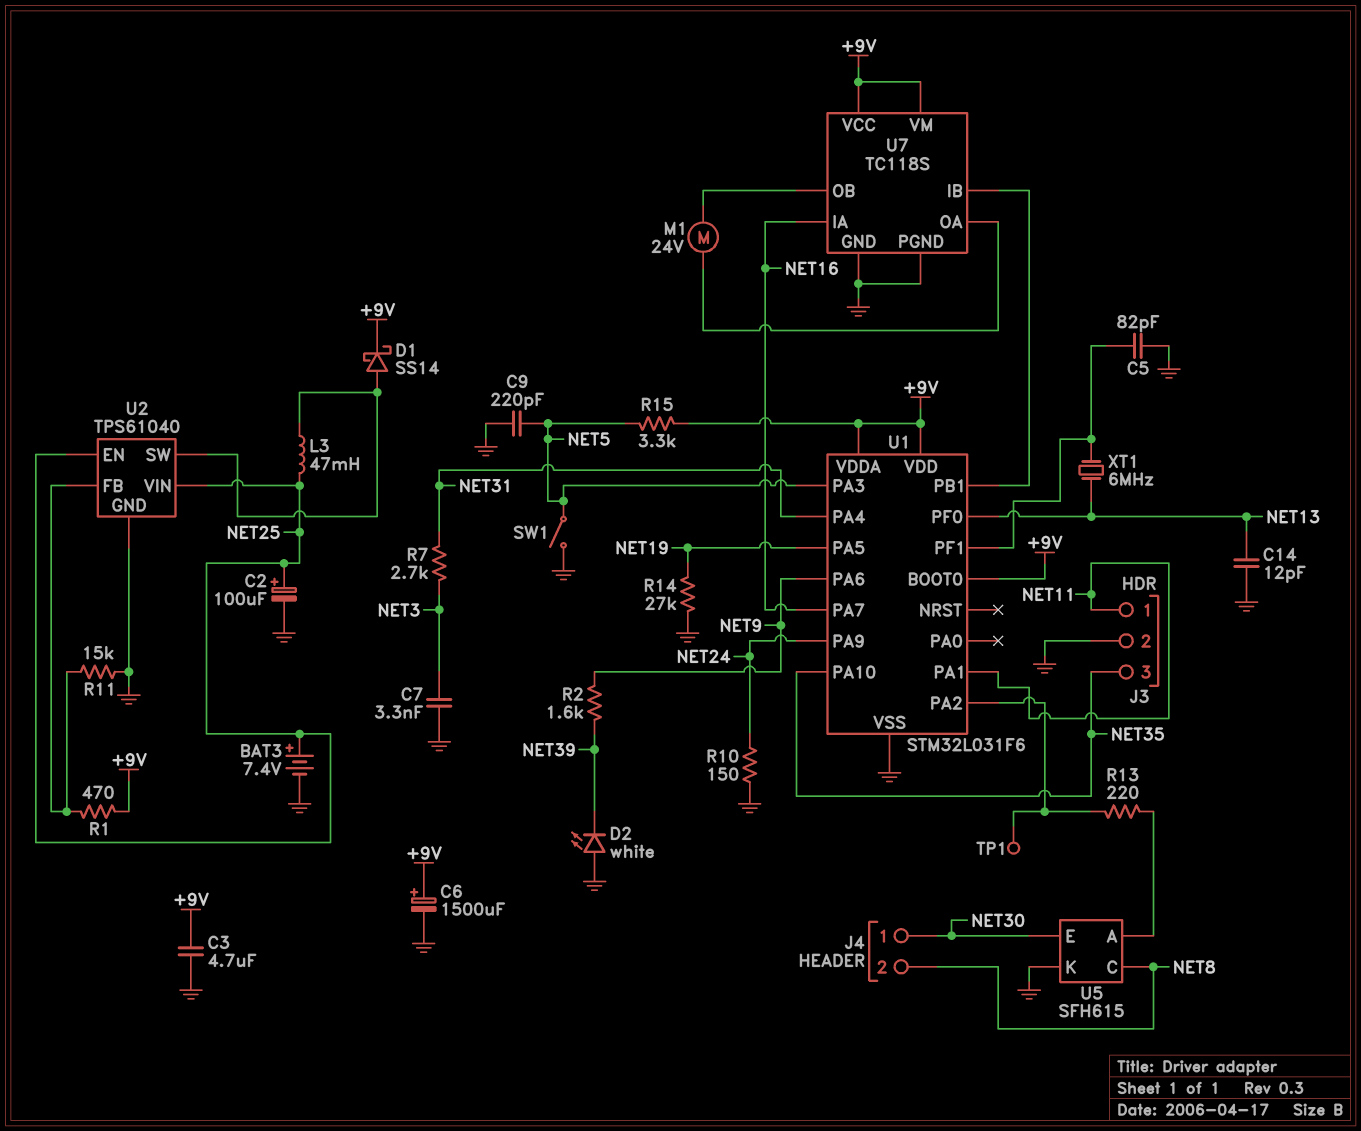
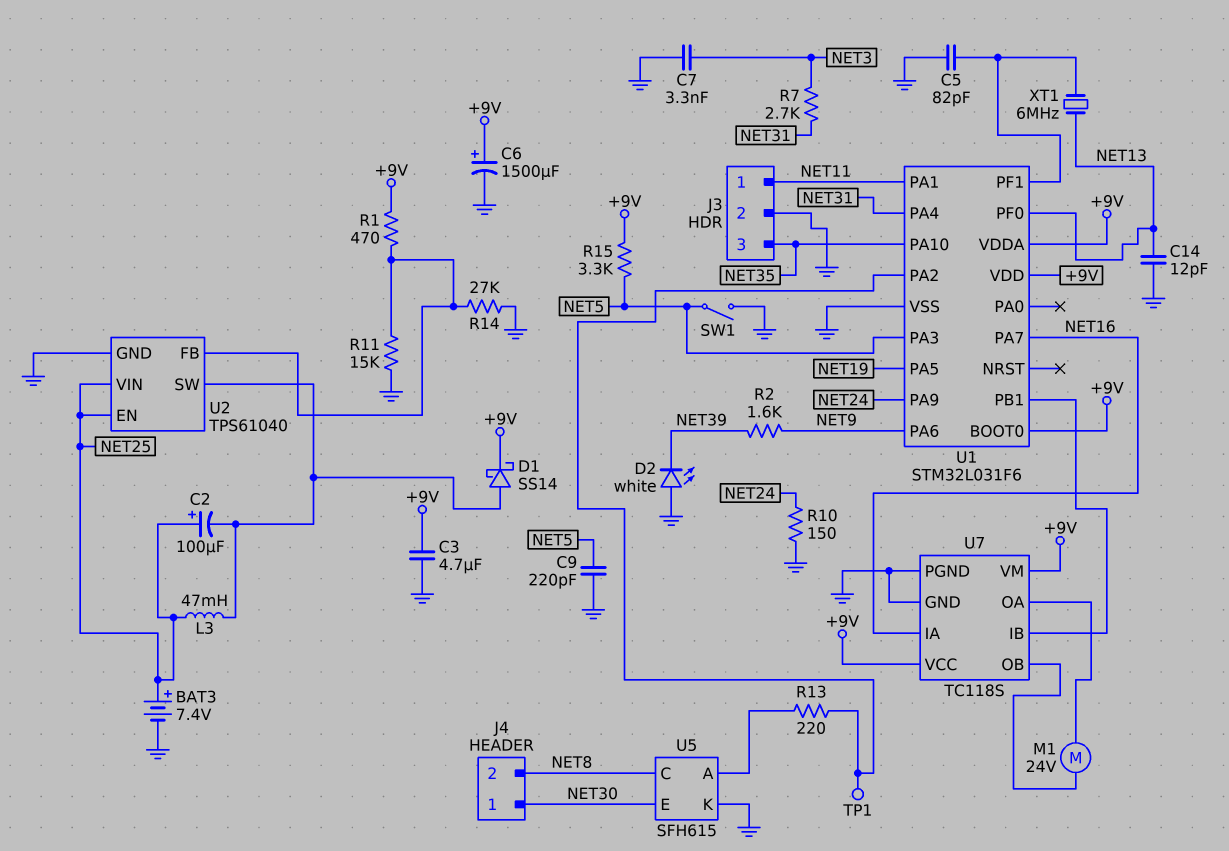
C2: 100uF (plus NET25, minus GND) -> 100uF (plus NET25, minus U2/SW)
R14: 27k (GND, NET19) -> 27k (GND, U2/FB)

